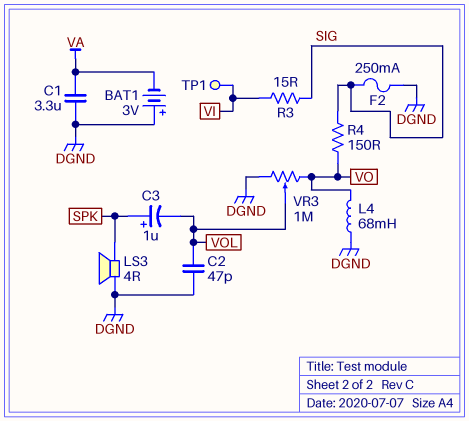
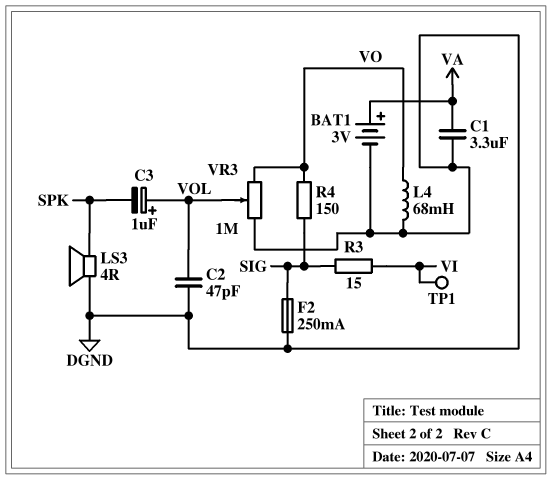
BAT1: 3V (plus DGND, minus VA) -> 3V (plus VA, minus DGND)
C3: 1uF (plus SPK, minus VOL) -> 1uF (plus VOL, minus SPK)

